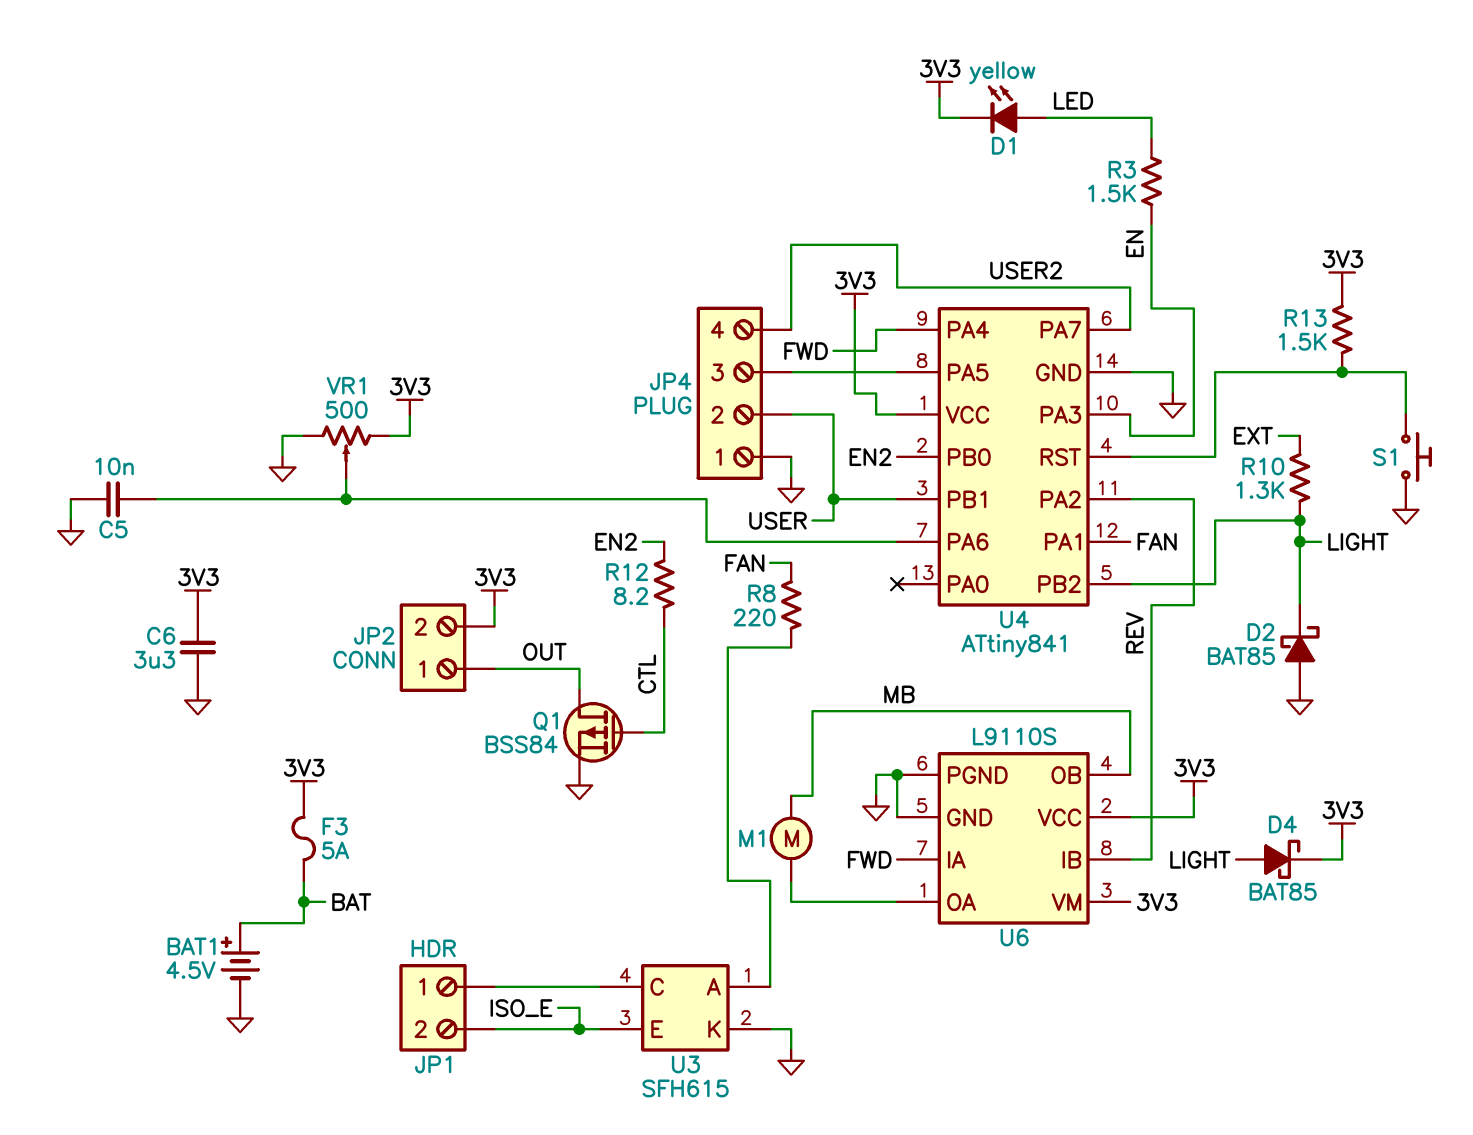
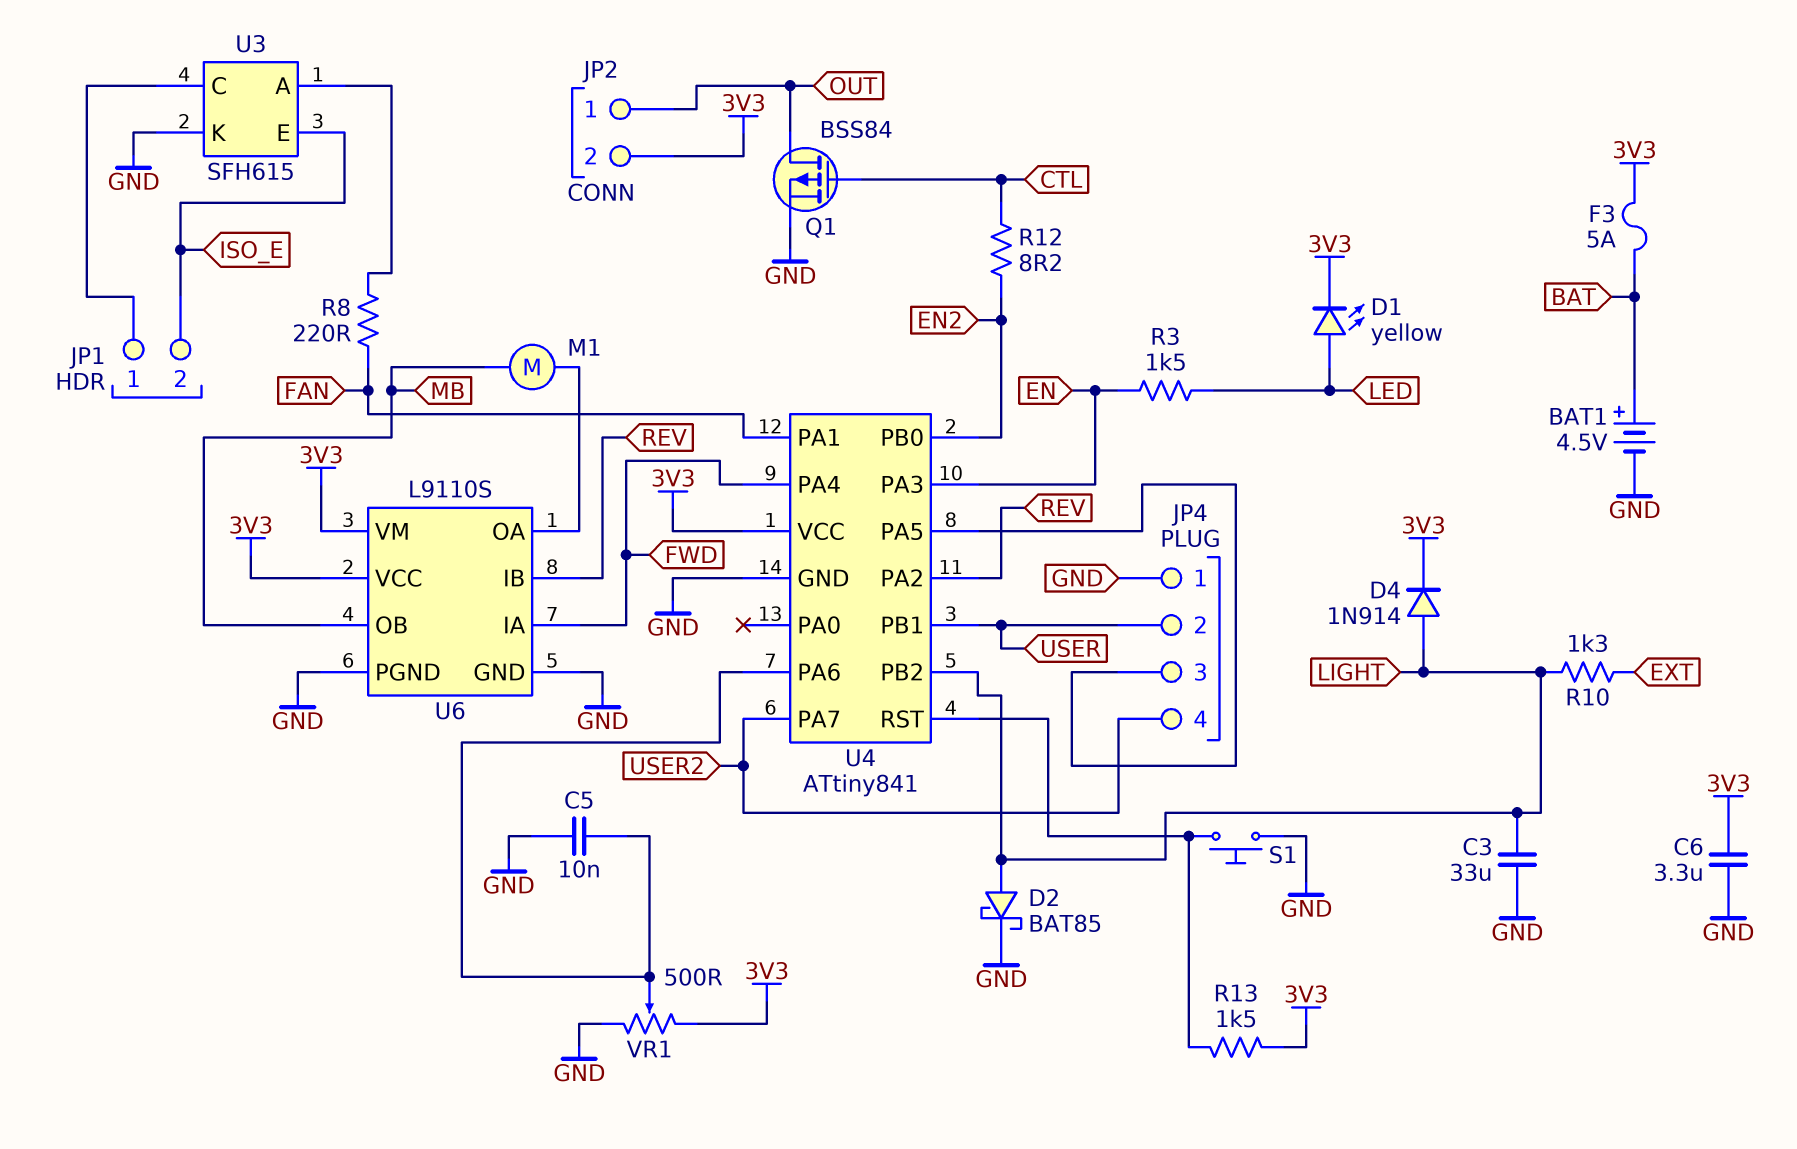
C3: none -> 33uF (GND, LIGHT)
D2: schottky BAT85 (A GND, K LIGHT) -> schottky BAT85 (A LIGHT, K GND)
D4: schottky BAT85 (A LIGHT, K 3V3) -> diode 1N914 (A LIGHT, K 3V3)

